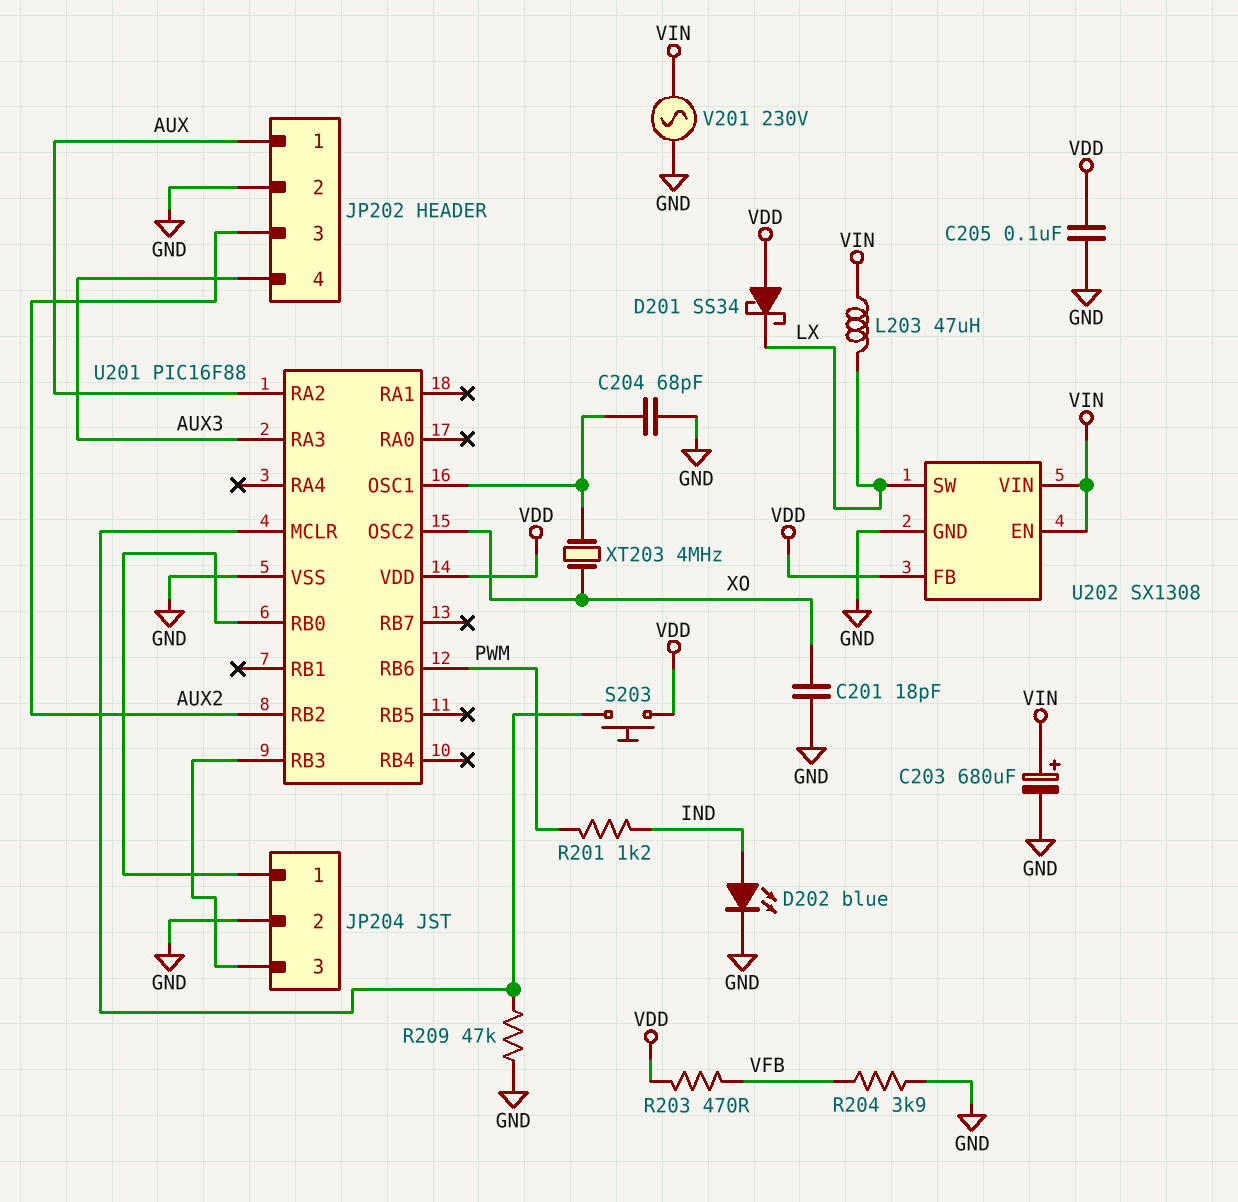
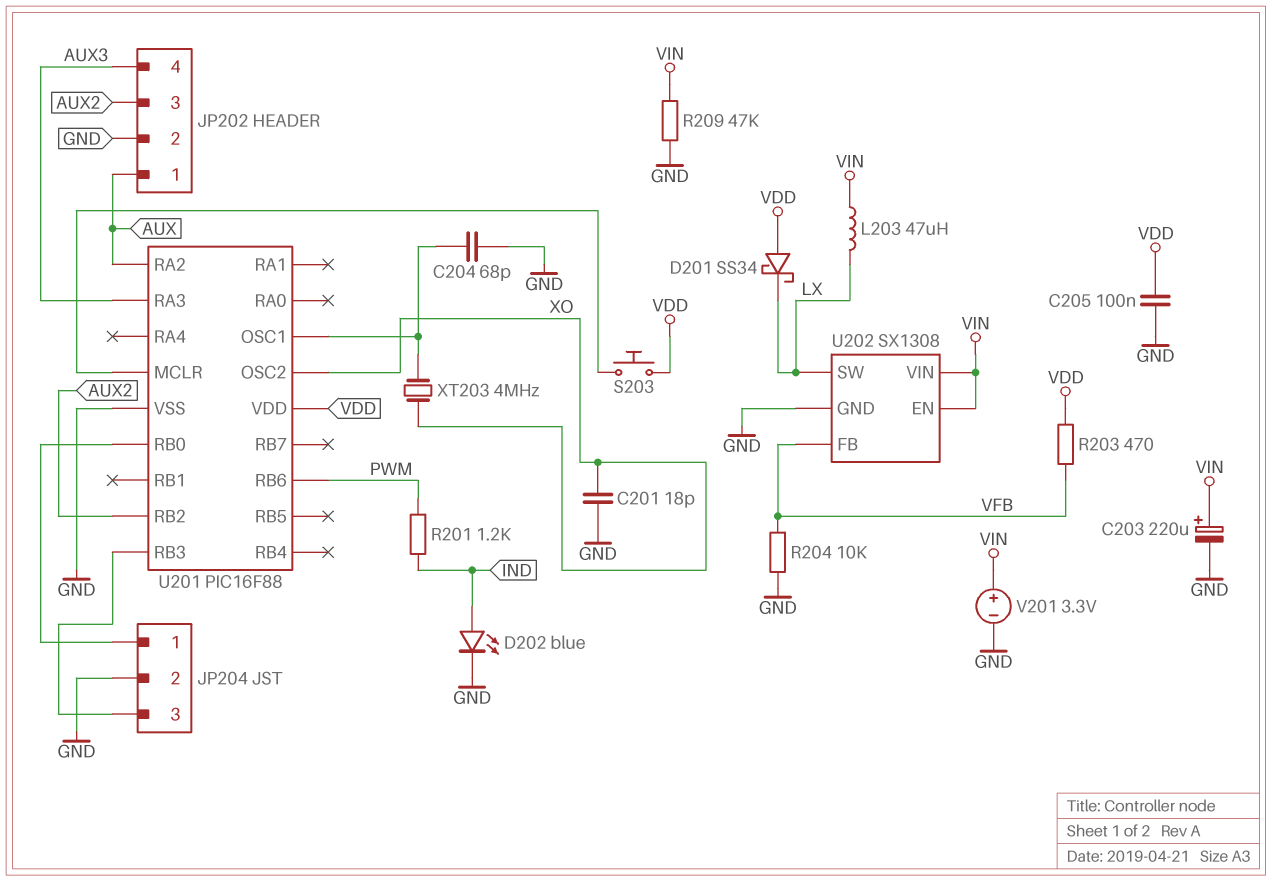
C203: 680uF (plus VIN, minus GND) -> 220uF (plus VIN, minus GND)
R204: 3.9k (GND, VFB) -> 10k (GND, VFB)
R209: 47k (GND, U201/MCLR) -> 47k (GND, VIN)
U202 pin FB: VDD -> VFB
V201: AC 230V (GND, VIN) -> 3.3V (plus VIN, minus GND)

